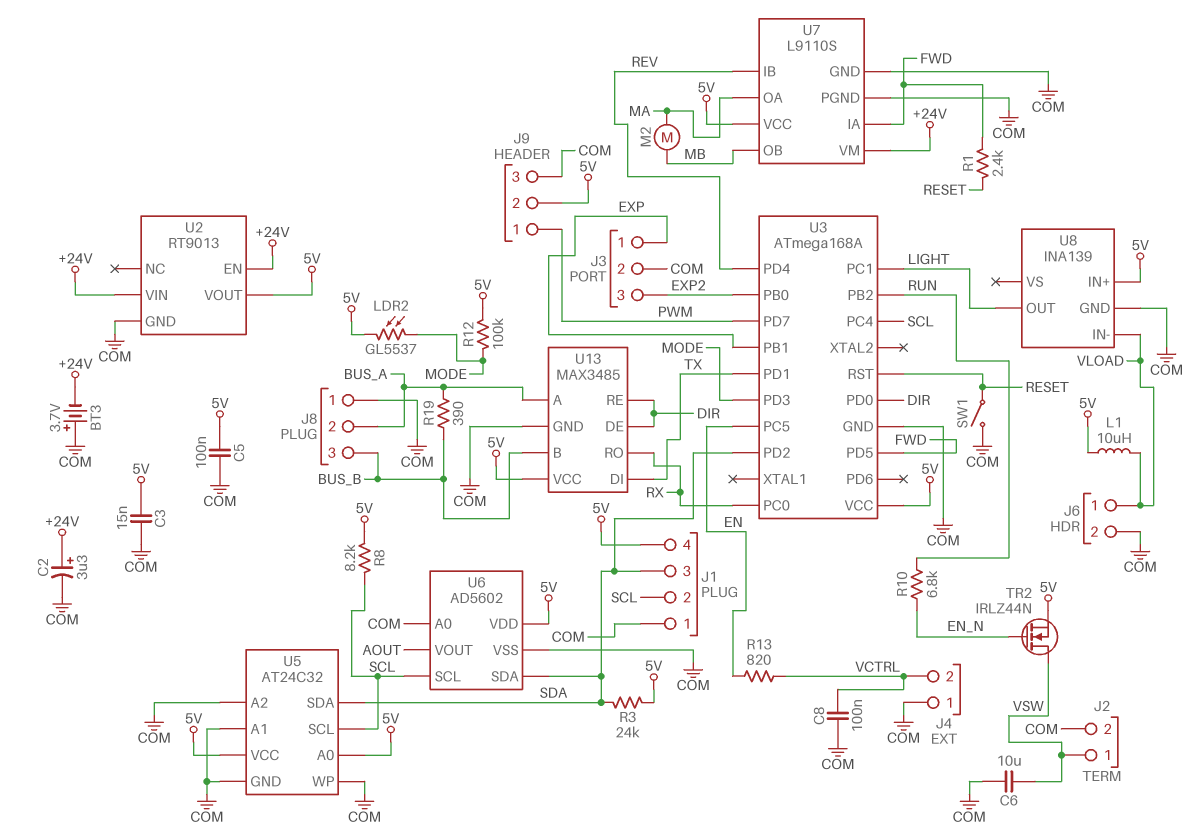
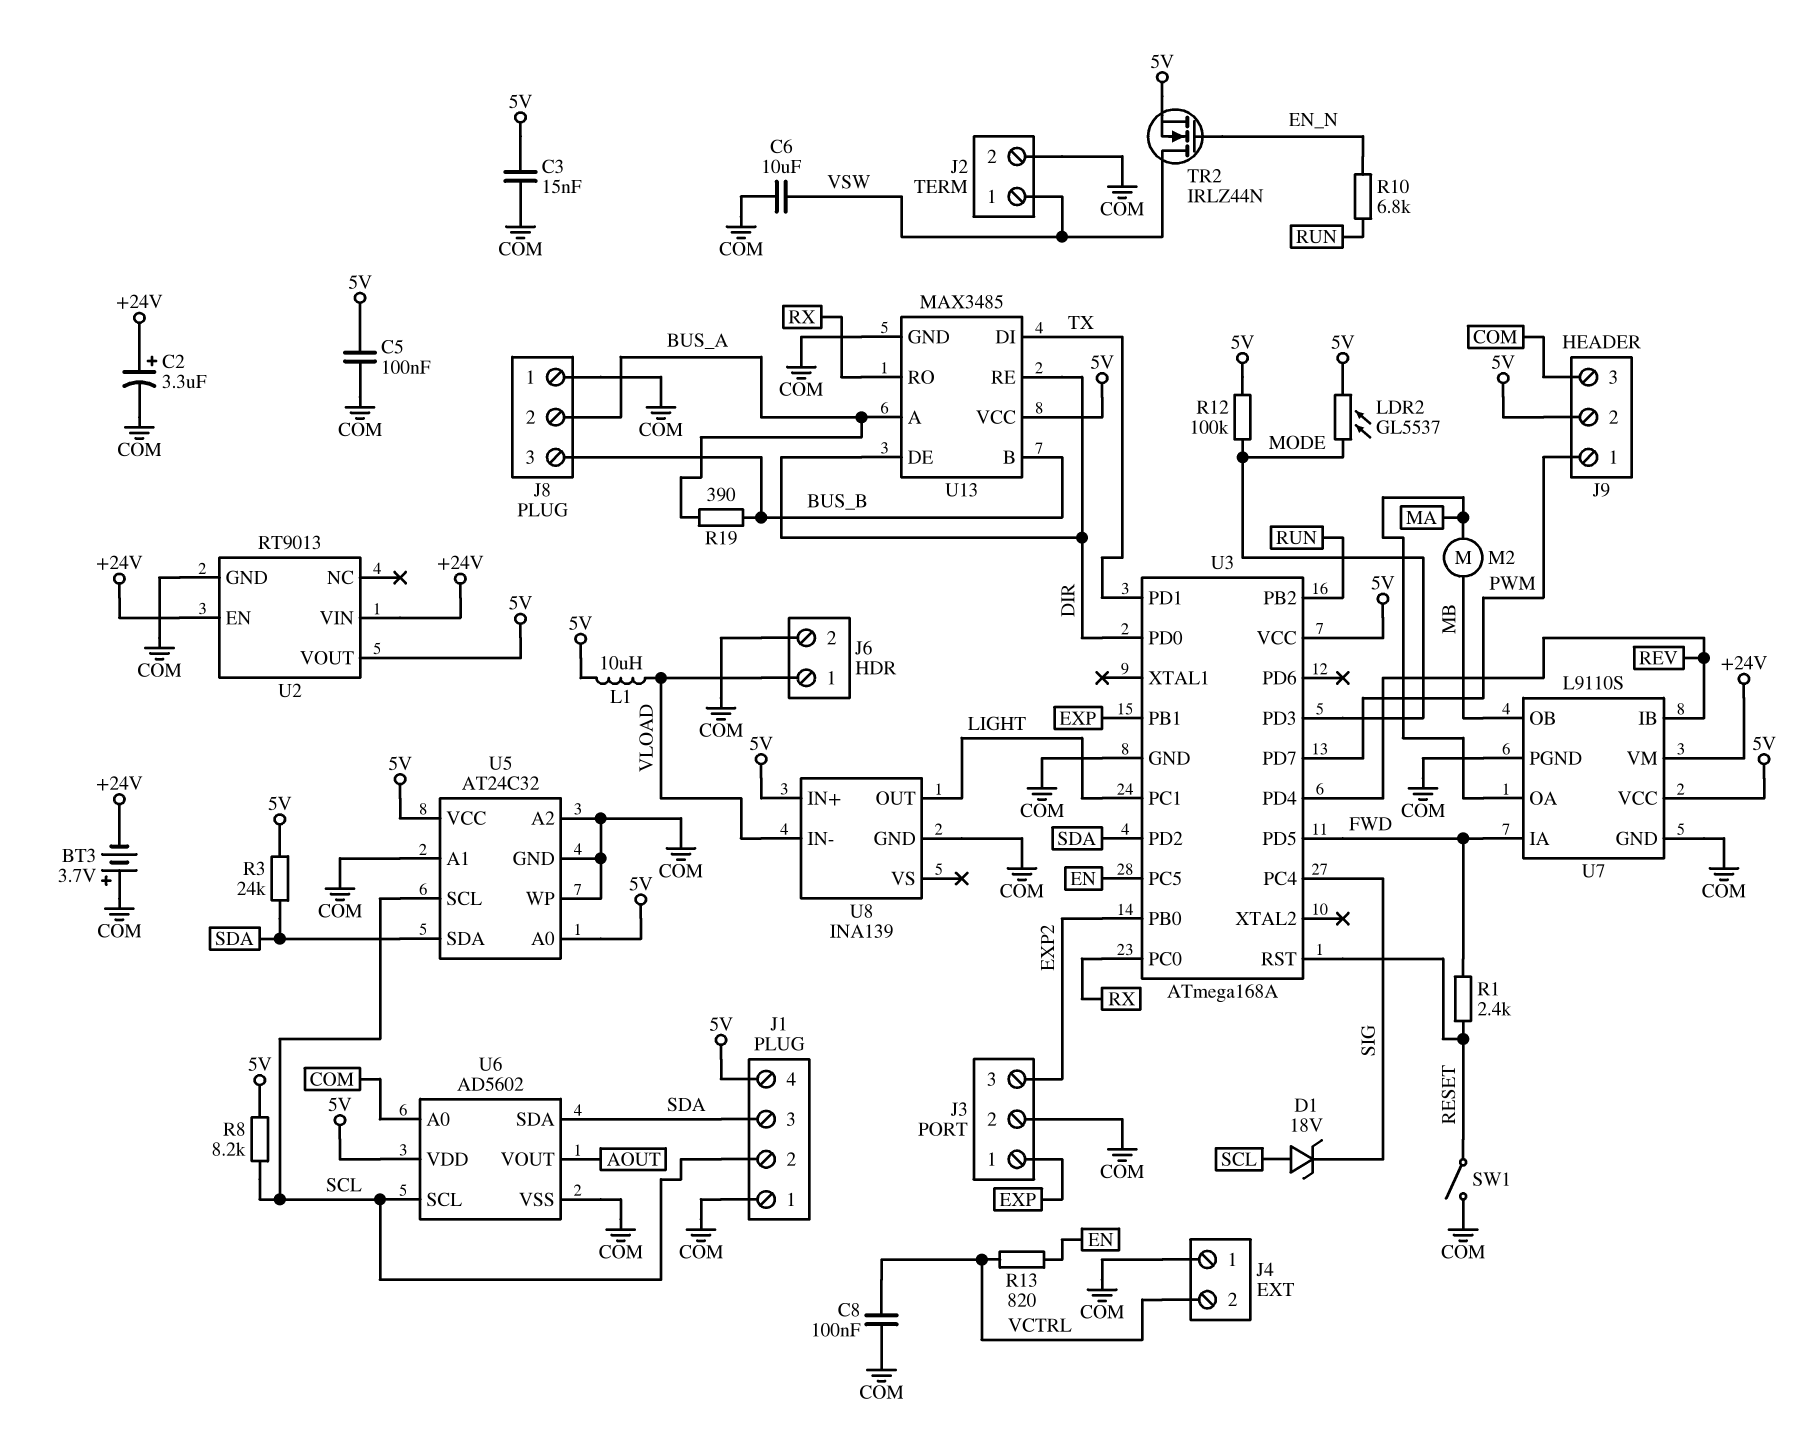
D1: none -> zener 18V (A SCL, K SIG)
U3 pin PC4: SCL -> SIG

